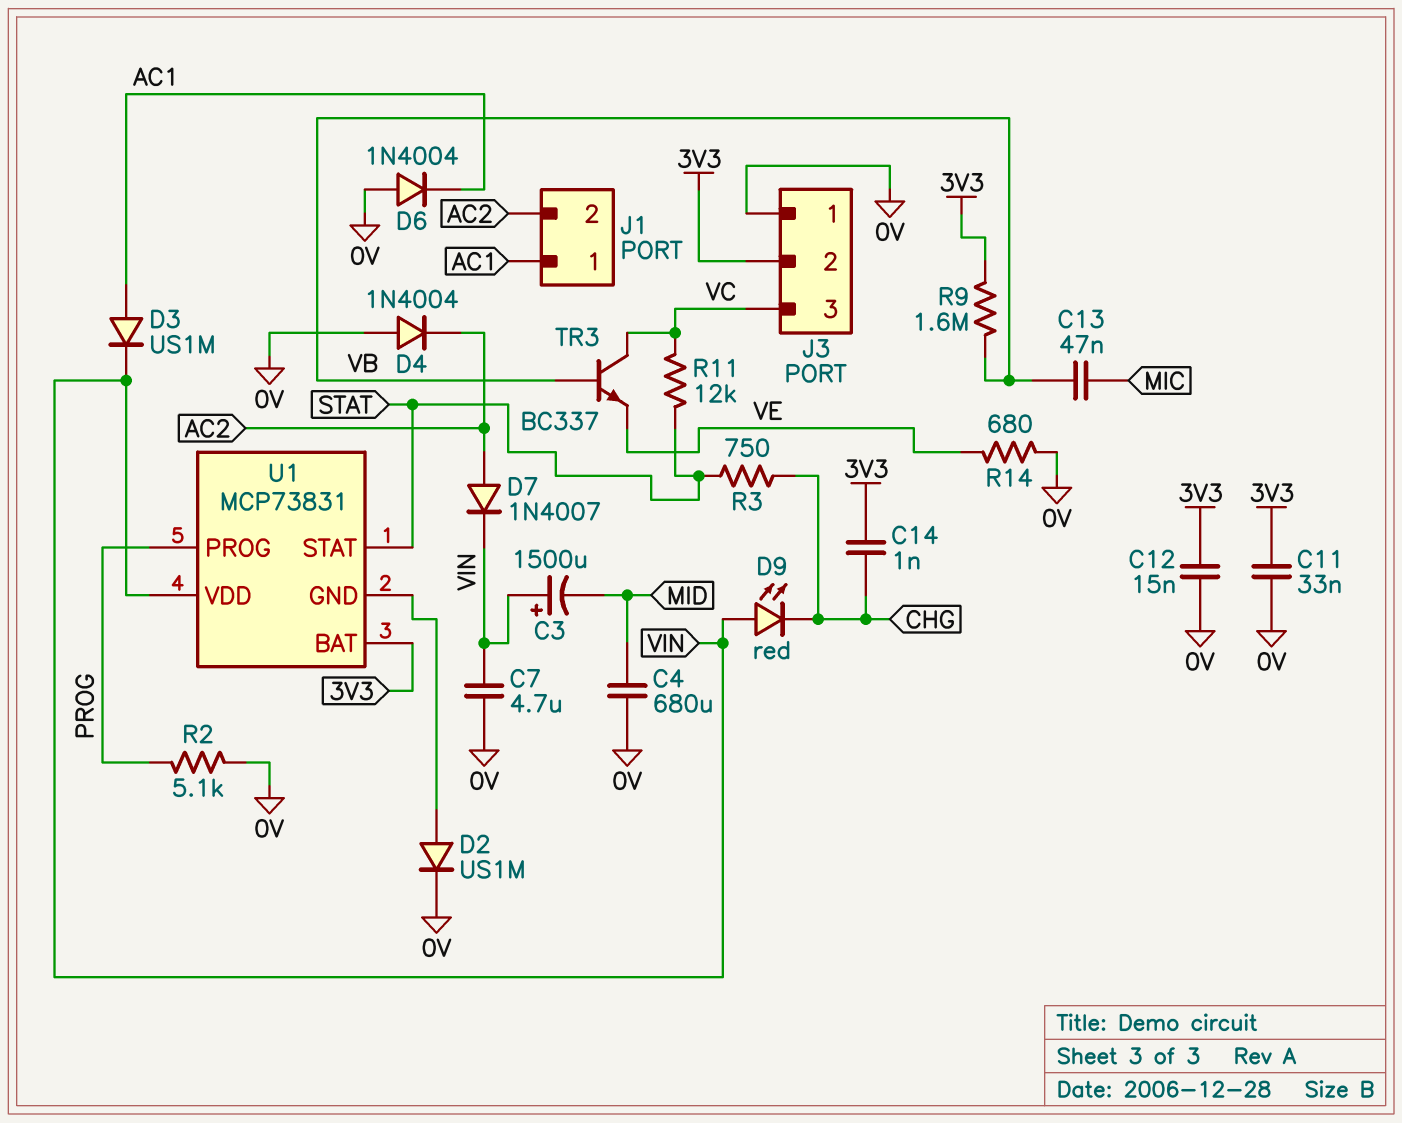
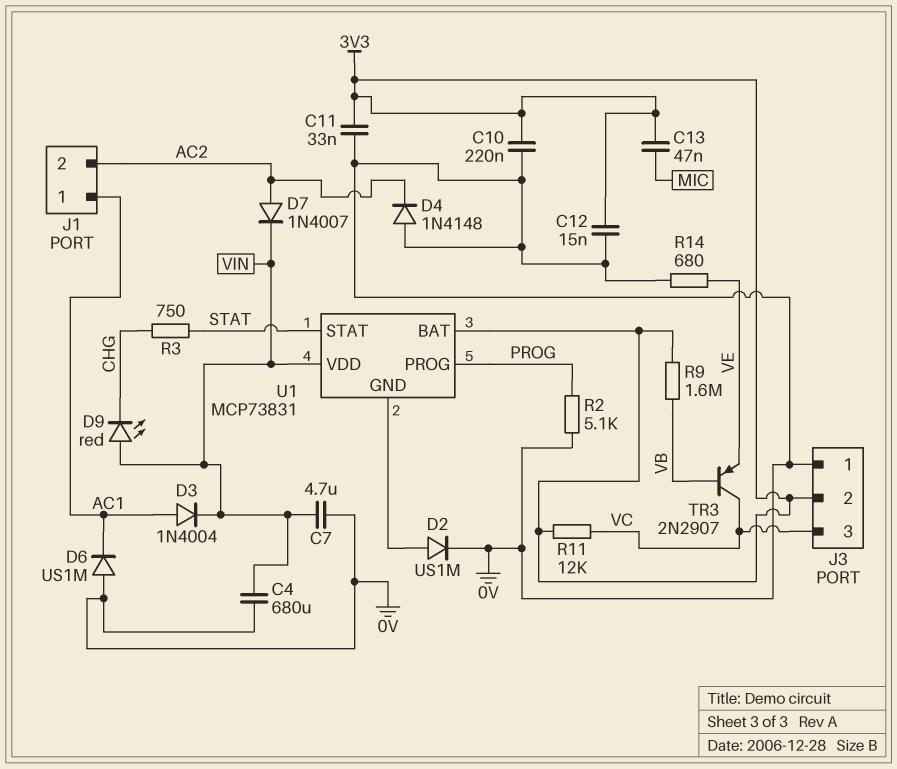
C3: 1500uF (plus VIN, minus MID) -> none
C4: 680uF (0V, MID) -> 680uF (0V, VIN)
C10: none -> 220nF (0V, 3V3)
C13: 47nF (MIC, VB) -> 47nF (3V3, MIC)
C14: 1nF (3V3, CHG) -> none
D3: diode US1M (A AC1, K VIN) -> diode 1N4004 (A AC1, K VIN)
D4: diode 1N4004 (A 0V, K AC2) -> diode 1N4148 (A 0V, K AC2)
D6: diode 1N4004 (A 0V, K AC1) -> diode US1M (A 0V, K AC1)
R11: 12k (STAT, VC) -> 12k (3V3, VC)
TR3: NPN BC337 (B VB, C VC, E VE) -> PNP 2N2907 (B VB, C VC, E VE)

